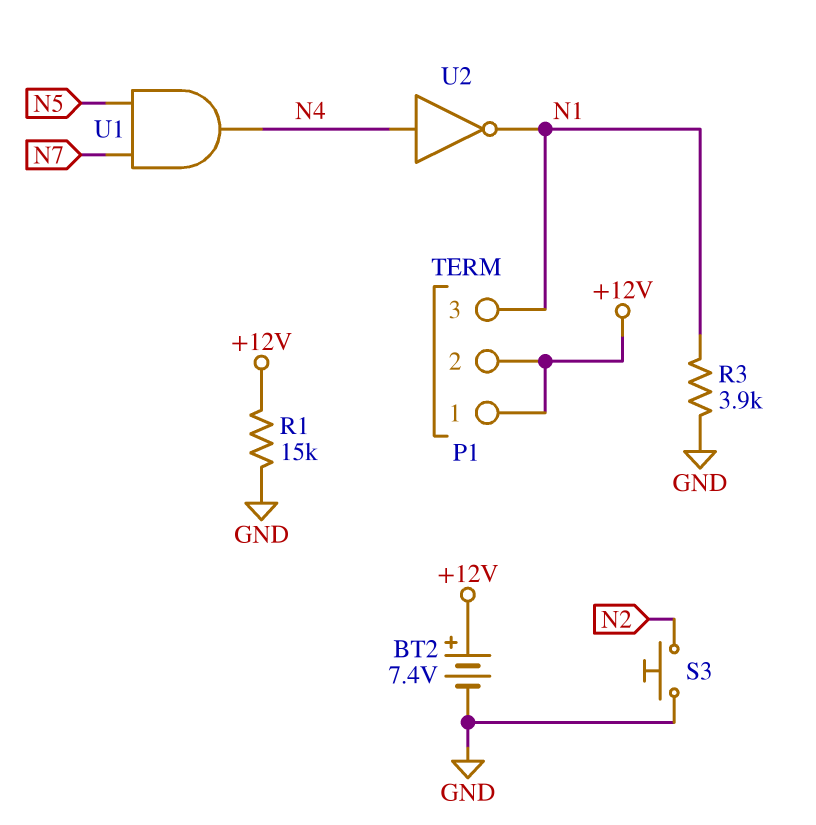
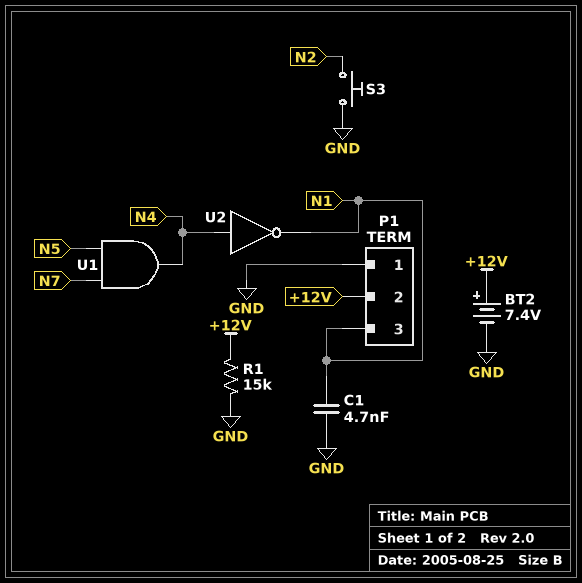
C1: none -> 4.7nF (GND, N1)
P1 pin 1: +12V -> GND
R3: 3.9k (GND, N1) -> none

